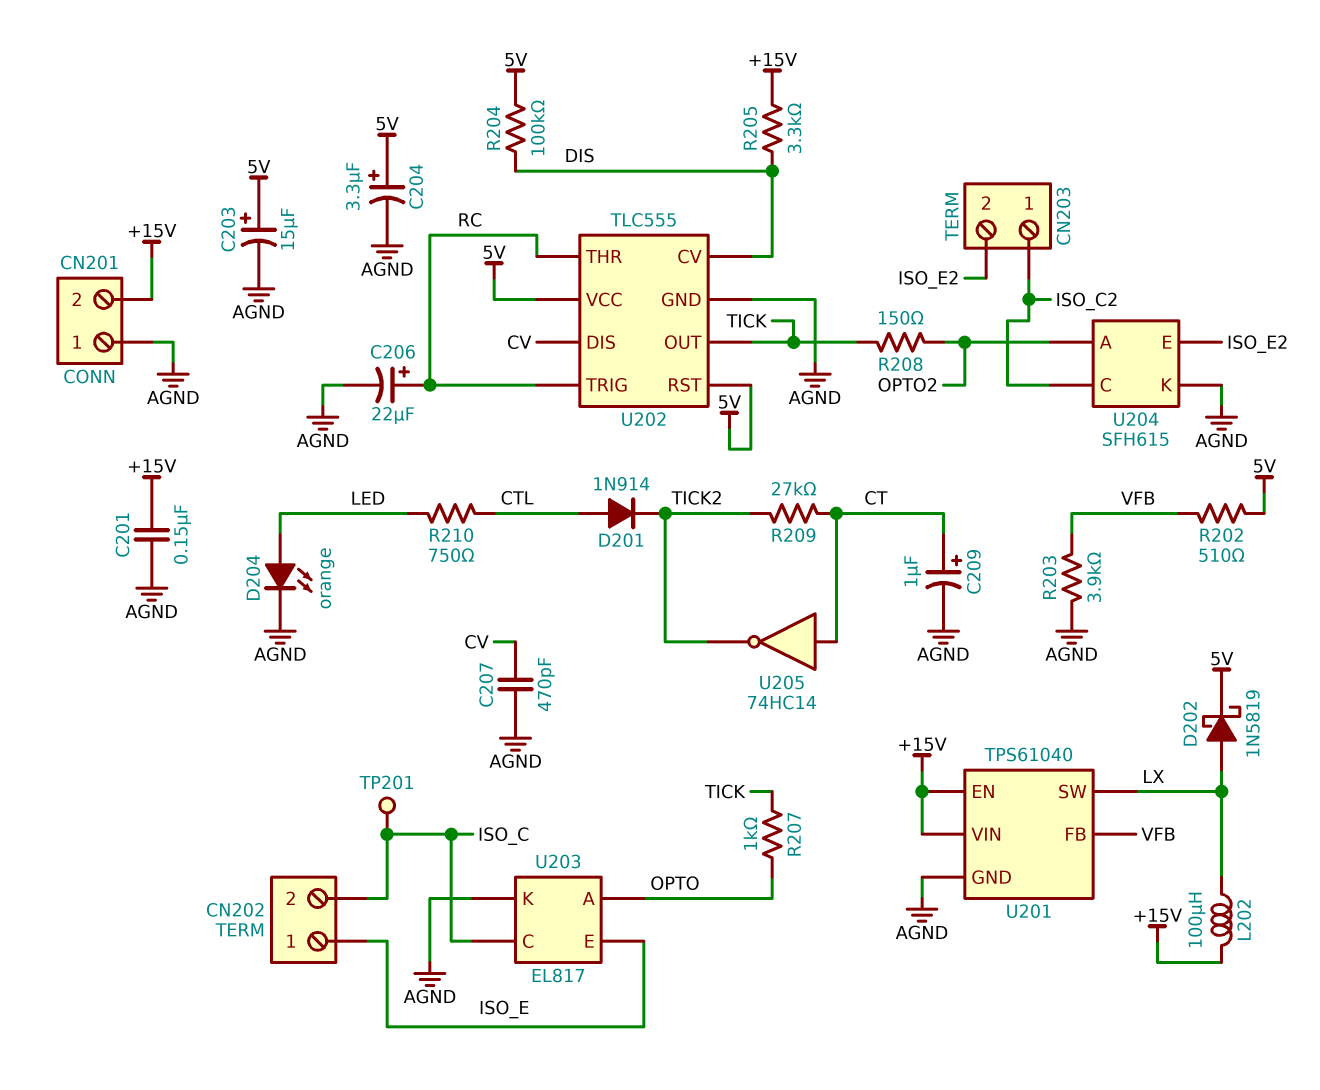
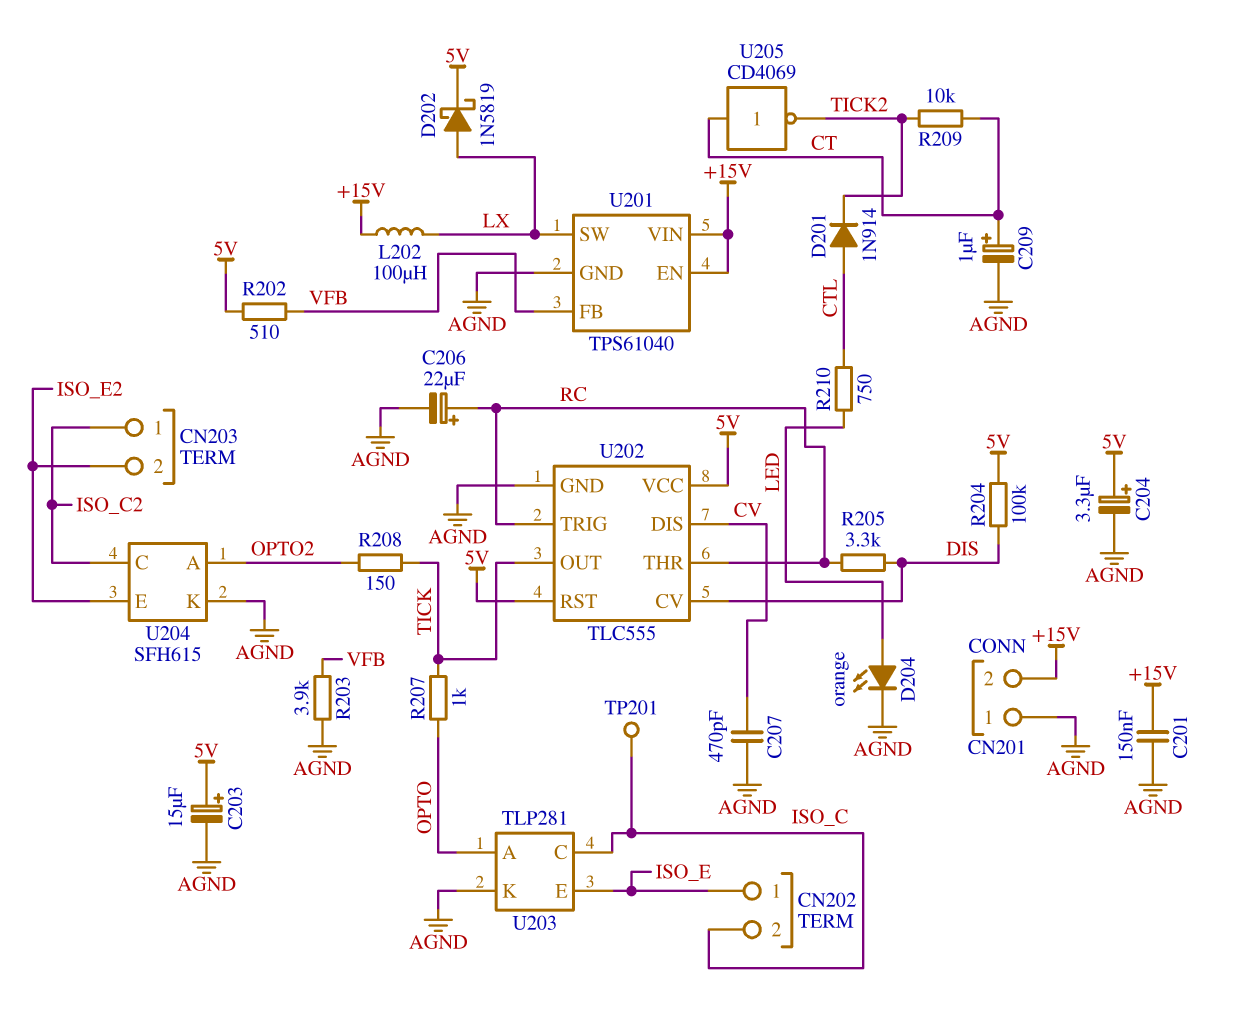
R205: 3.3k (+15V, DIS) -> 3.3k (DIS, RC)
R209: 27k (CT, TICK2) -> 10k (CT, TICK2)
U203: EL817 -> TLP281
U205: NOT 74HC14 (in CT, out TICK2) -> NOT CD4069 (in CT, out TICK2)

